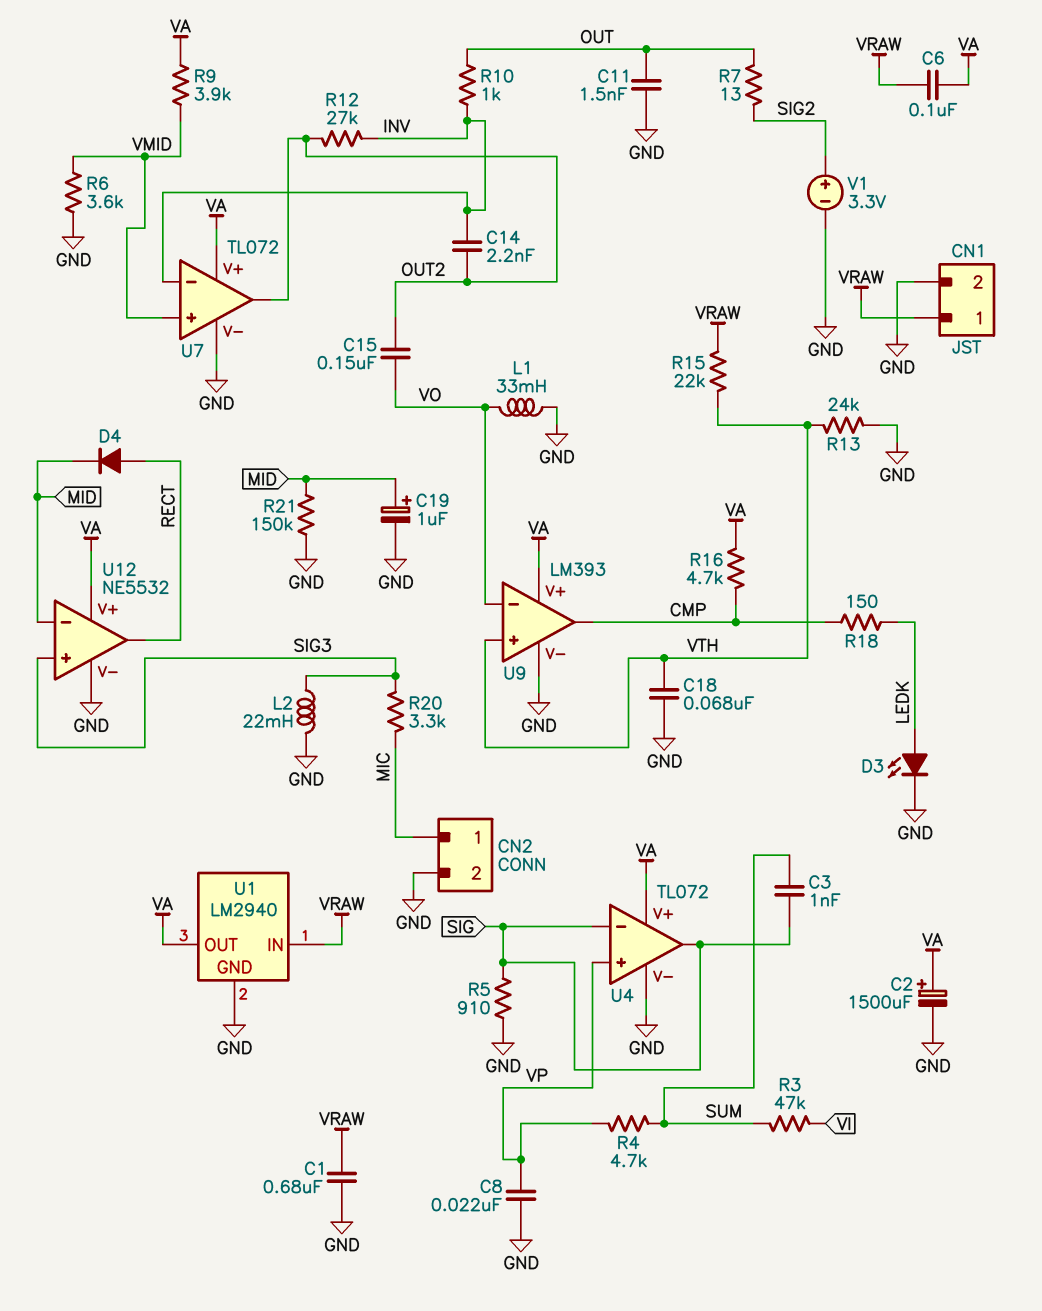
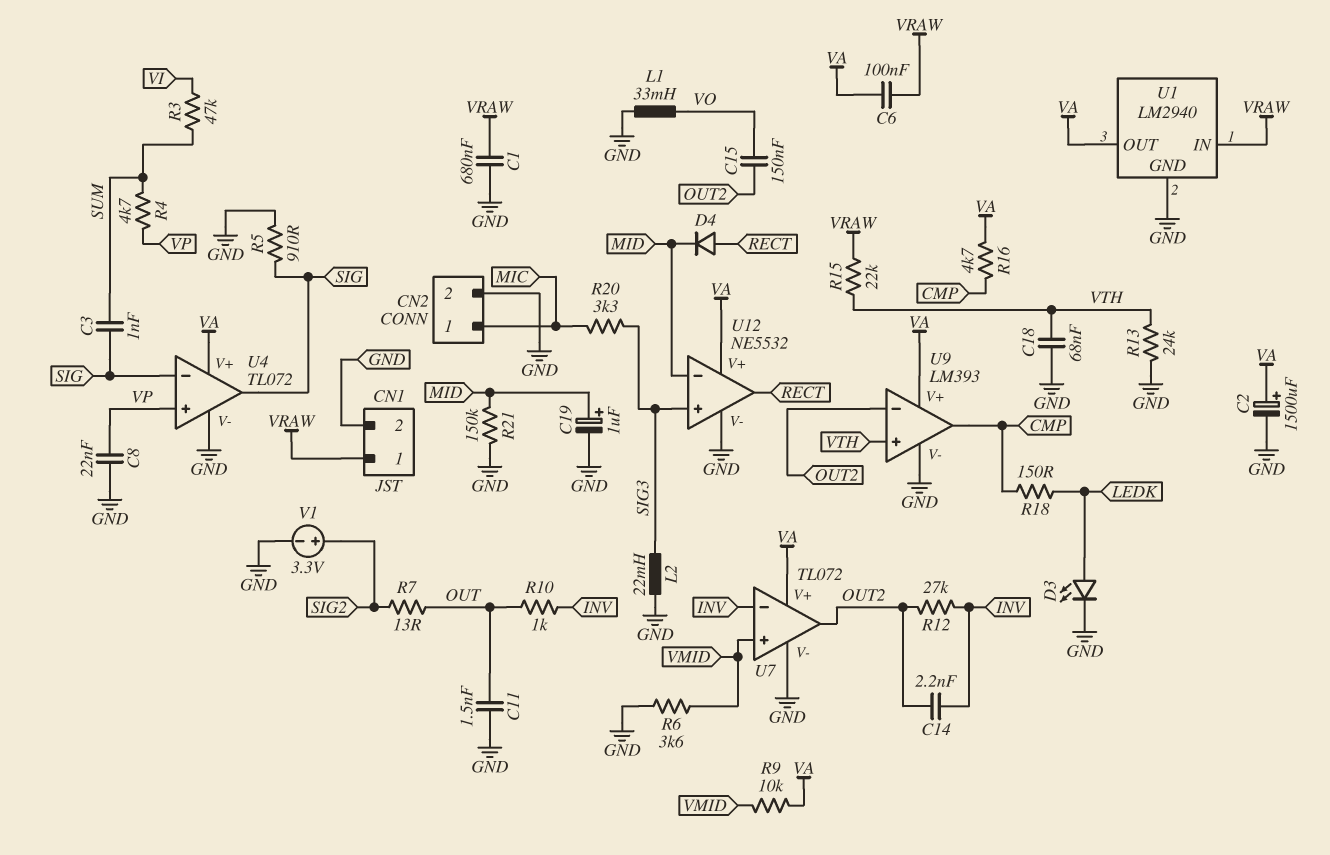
R9: 3.9k (VA, VMID) -> 10k (VA, VMID)
U9 pin in-: VO -> OUT2

